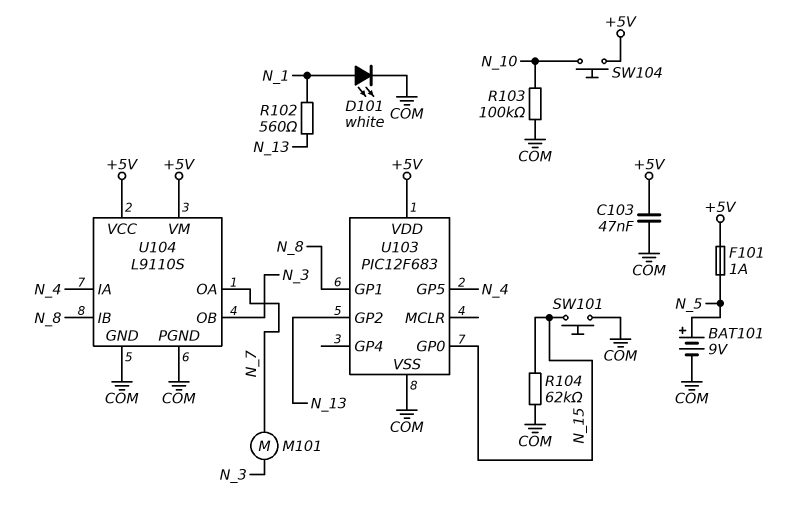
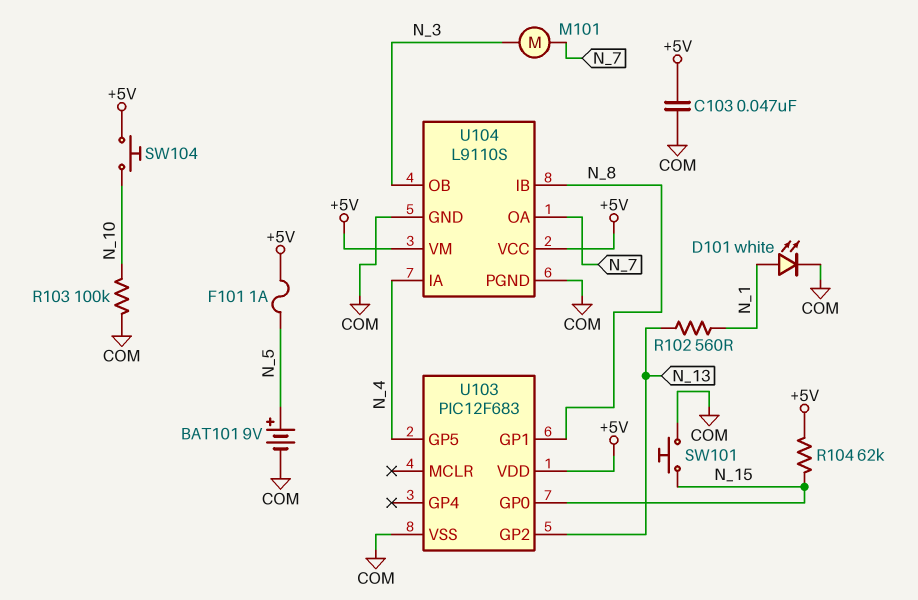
R104: 62k (COM, N_15) -> 62k (+5V, N_15)

